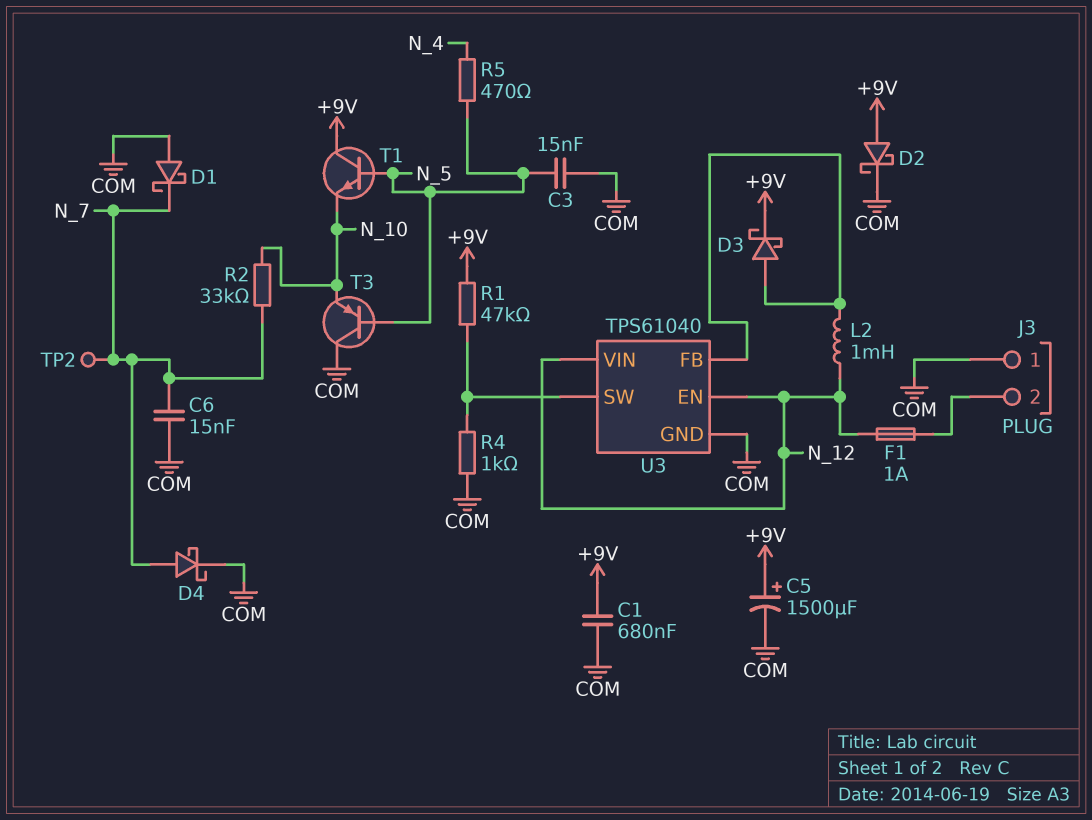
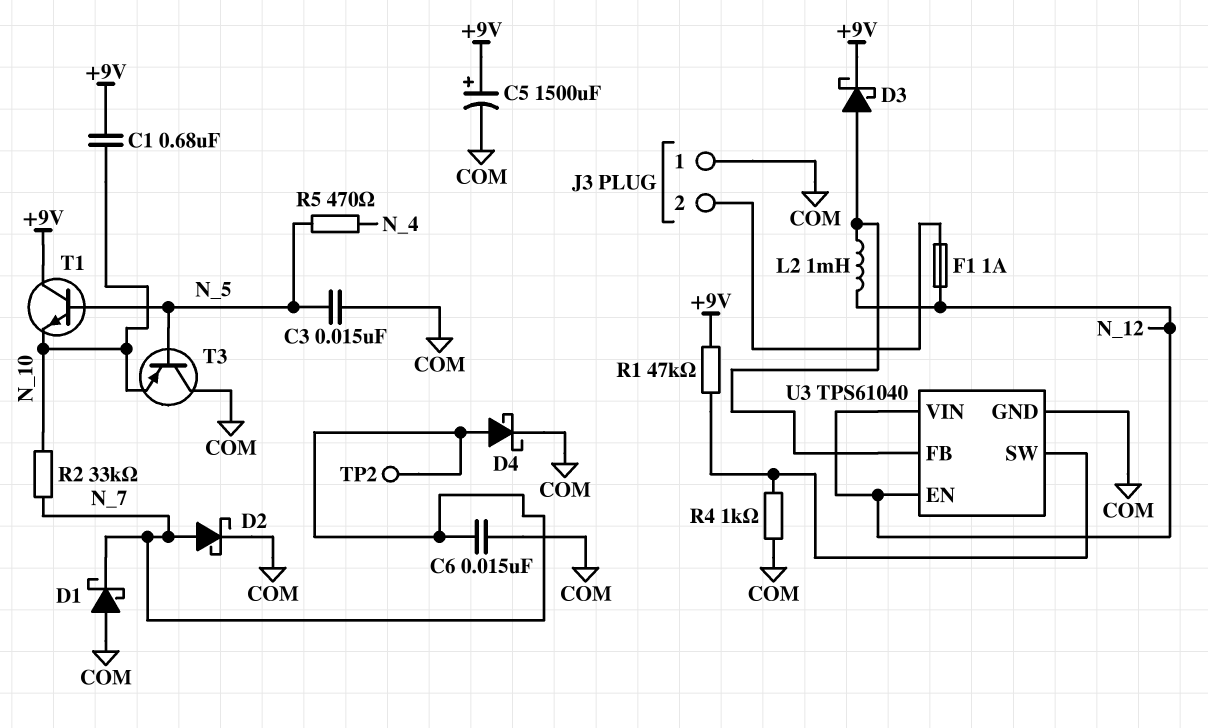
C1: 680nF (+9V, COM) -> 680nF (+9V, N_10)
D2: schottky (A +9V, K COM) -> schottky (A N_7, K COM)

